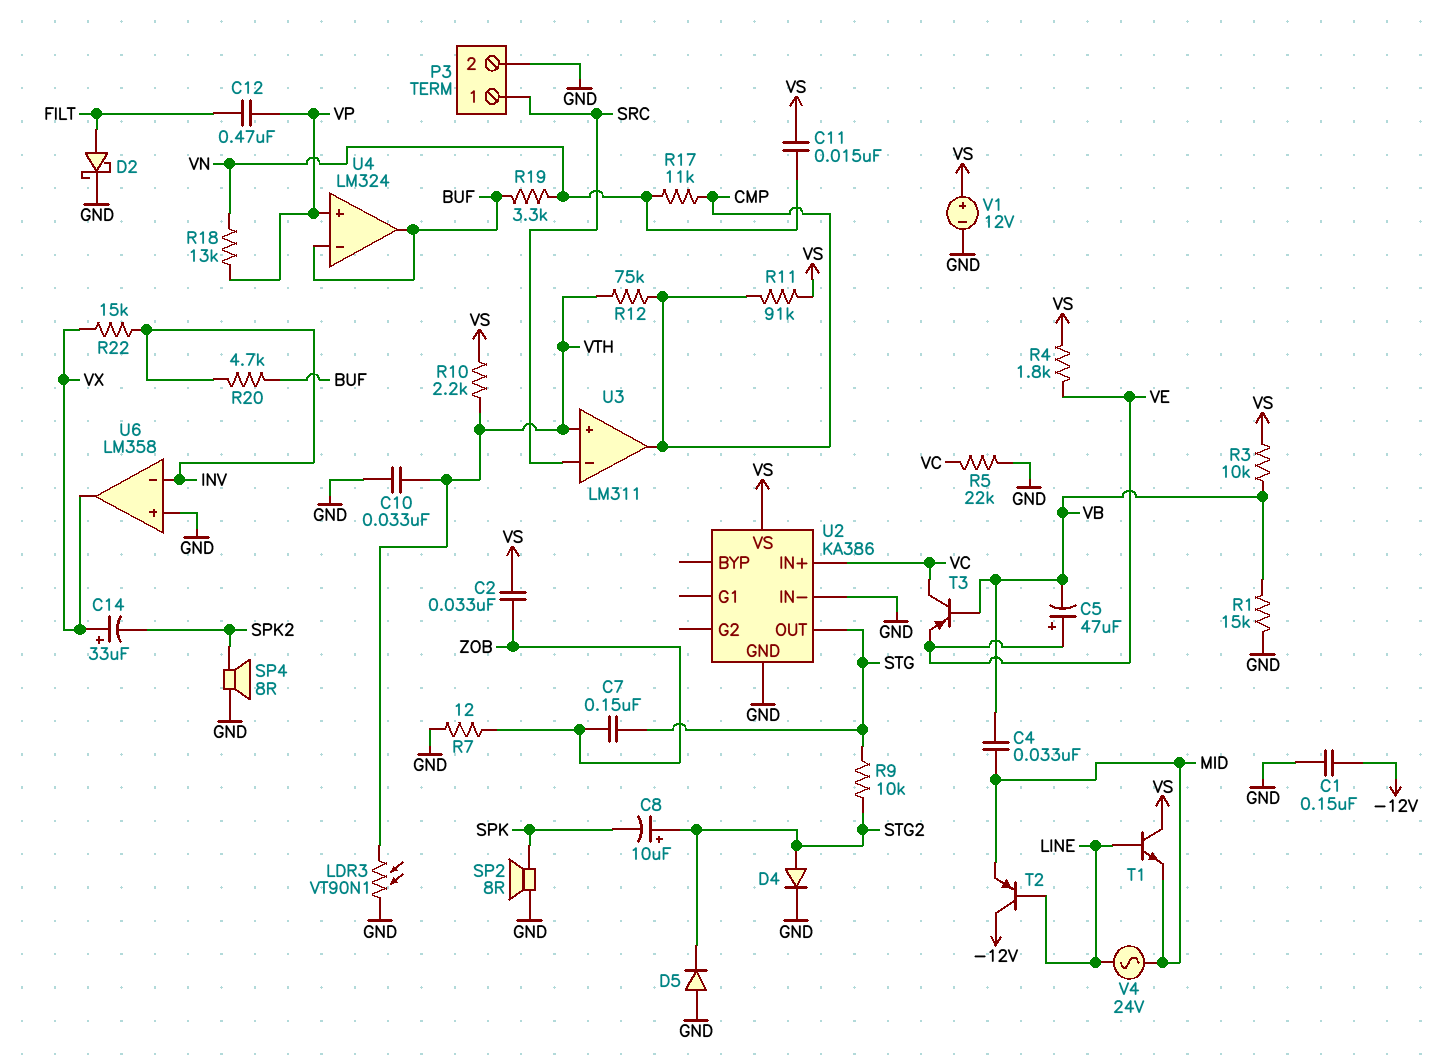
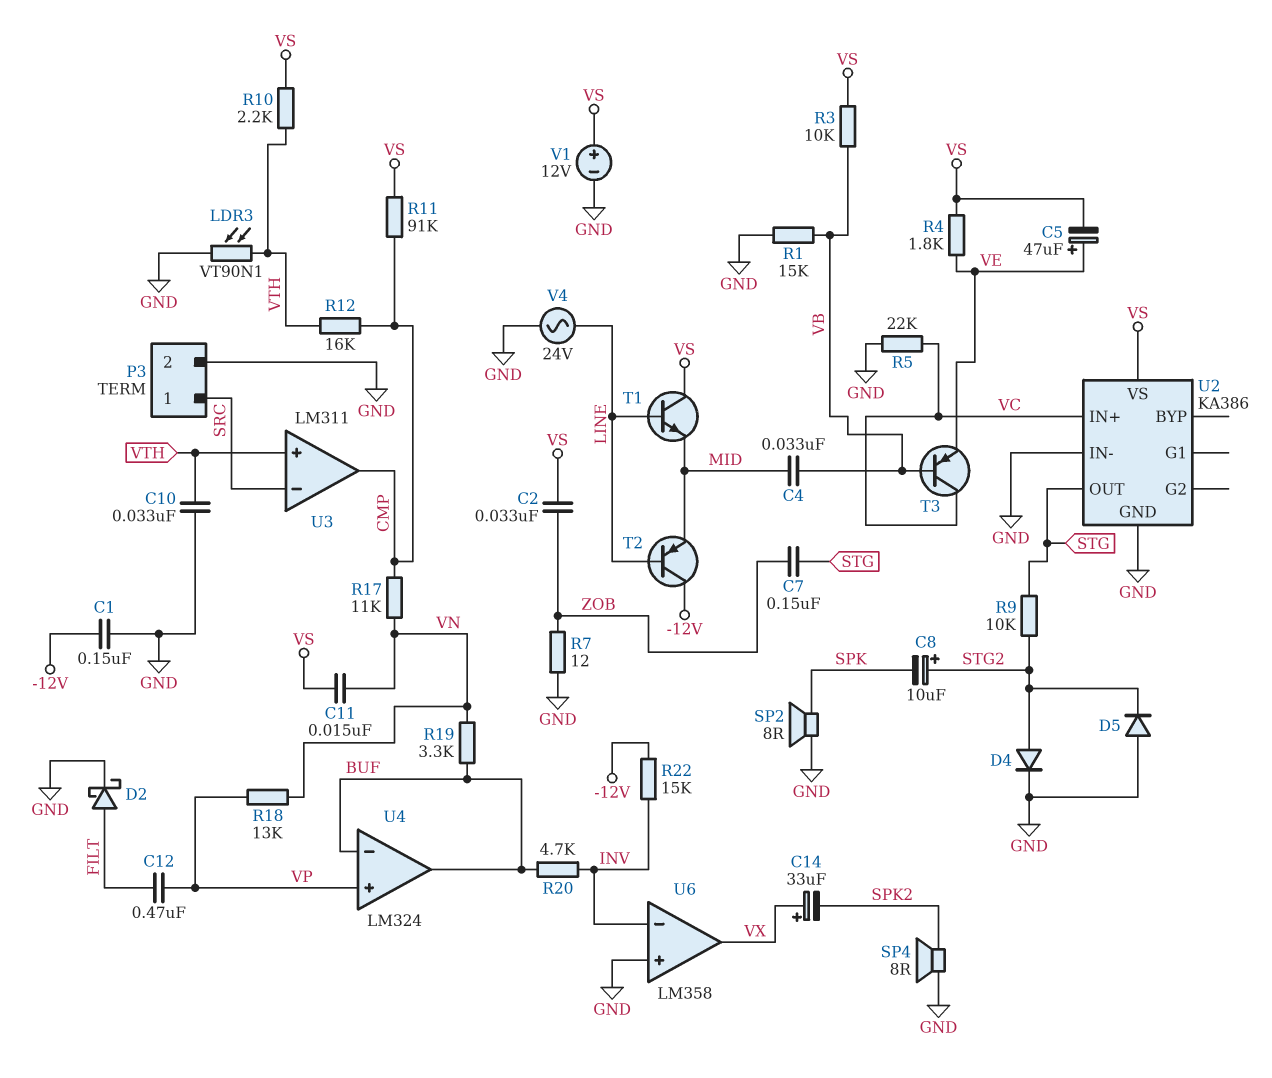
C5: 47uF (plus VE, minus VB) -> 47uF (plus VE, minus VS)
R12: 75k (CMP, VTH) -> 16k (CMP, VTH)
R22: 15k (INV, VX) -> 15k (-12V, INV)
V4: AC 24V (LINE, MID) -> AC 24V (GND, LINE)

